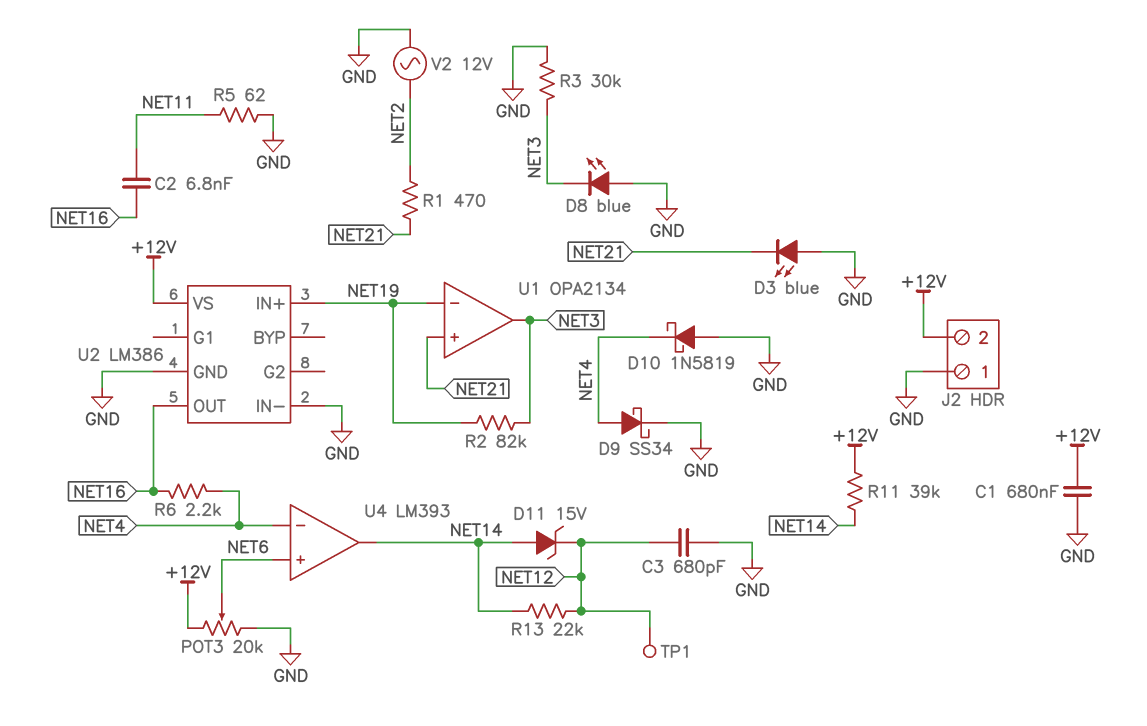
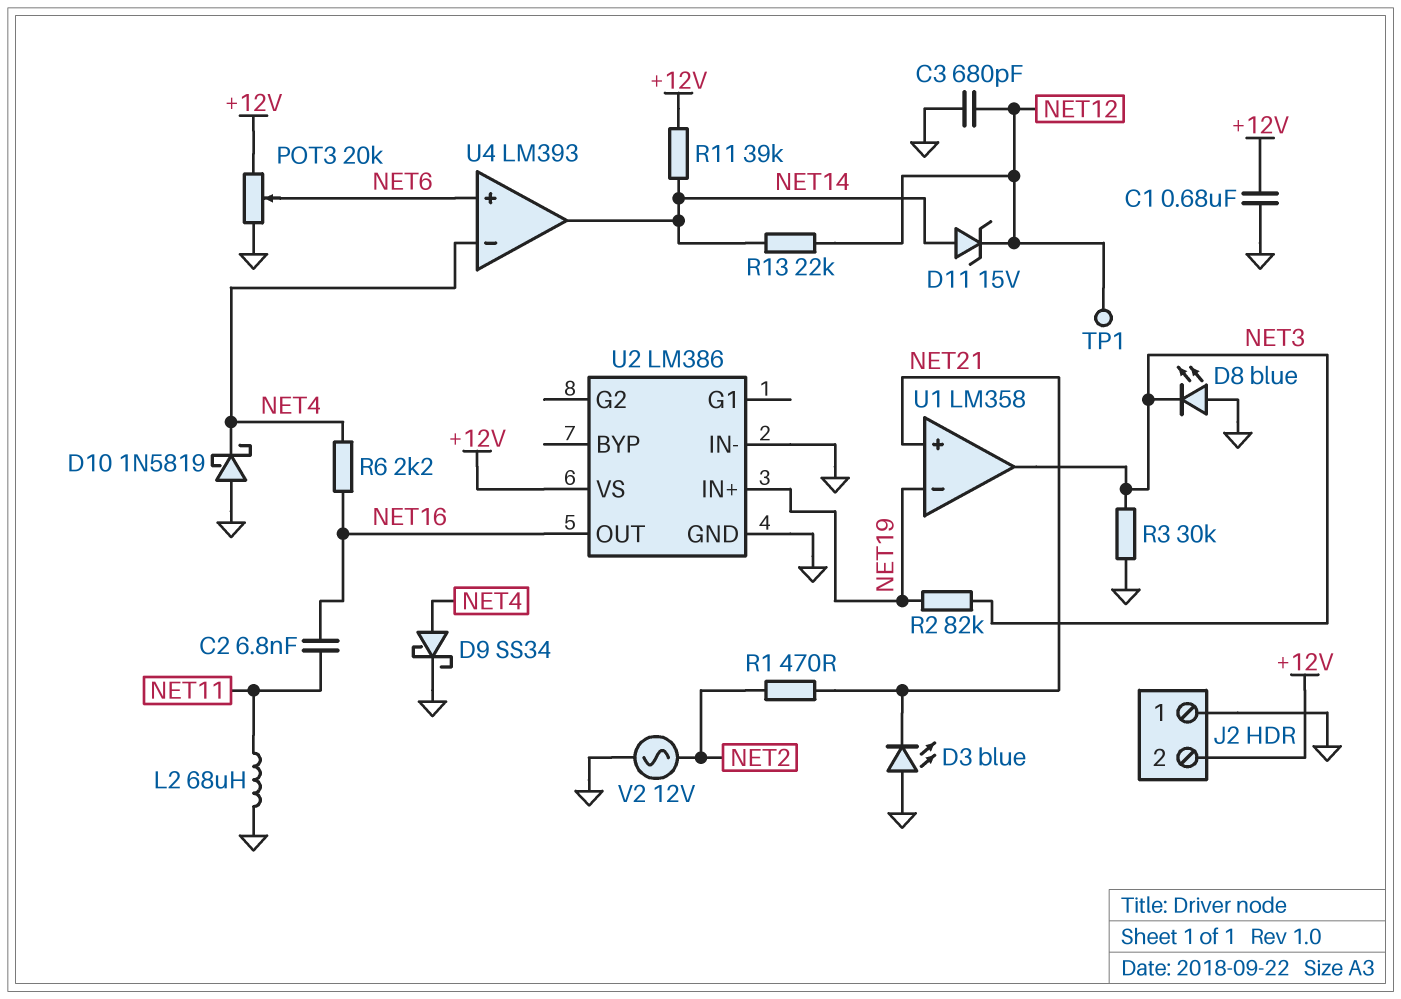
L2: none -> 68uH (GND, NET11)
R5: 62 (GND, NET11) -> none
U1: OPA2134 -> LM358

